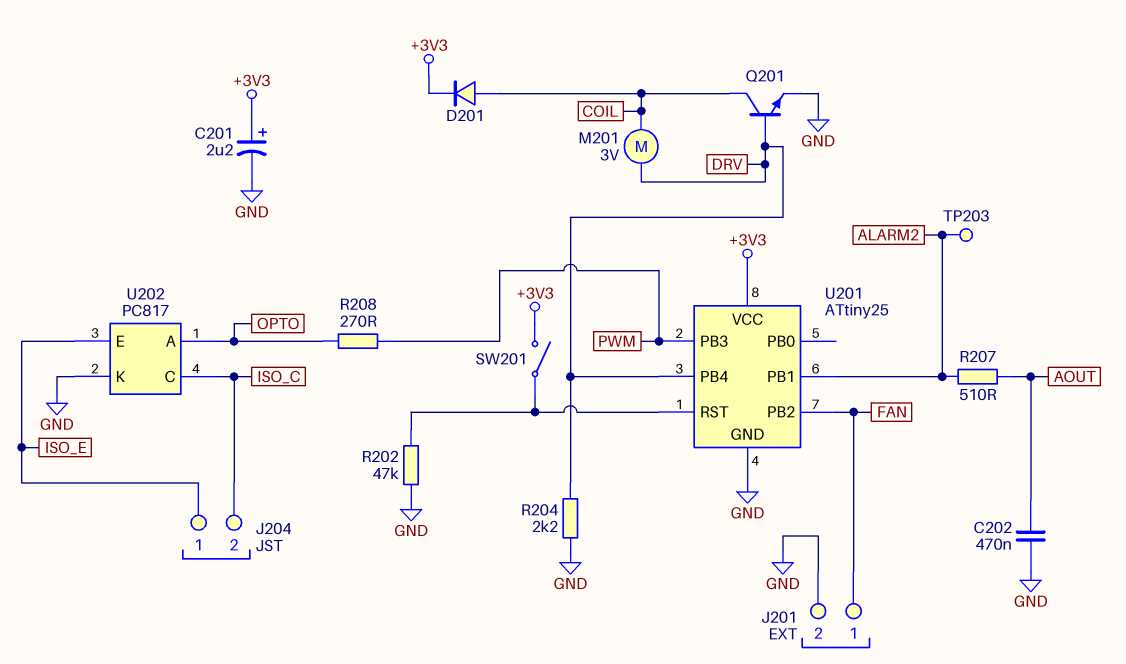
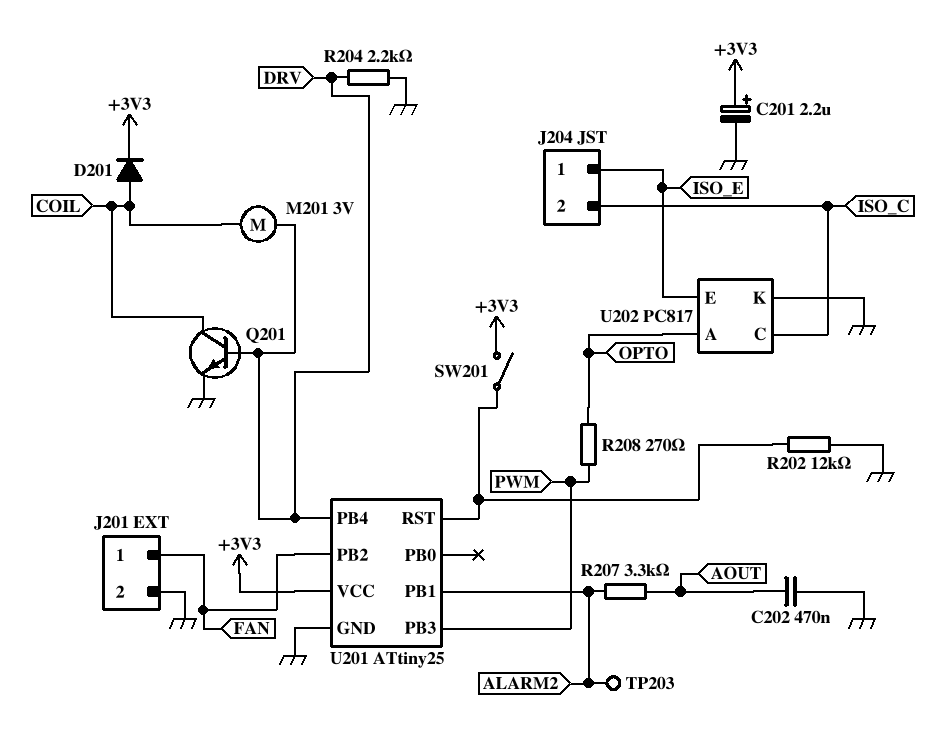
R202: 47k (GND, U201/RST) -> 12k (GND, U201/RST)
R207: 510 (ALARM2, AOUT) -> 3.3k (ALARM2, AOUT)

